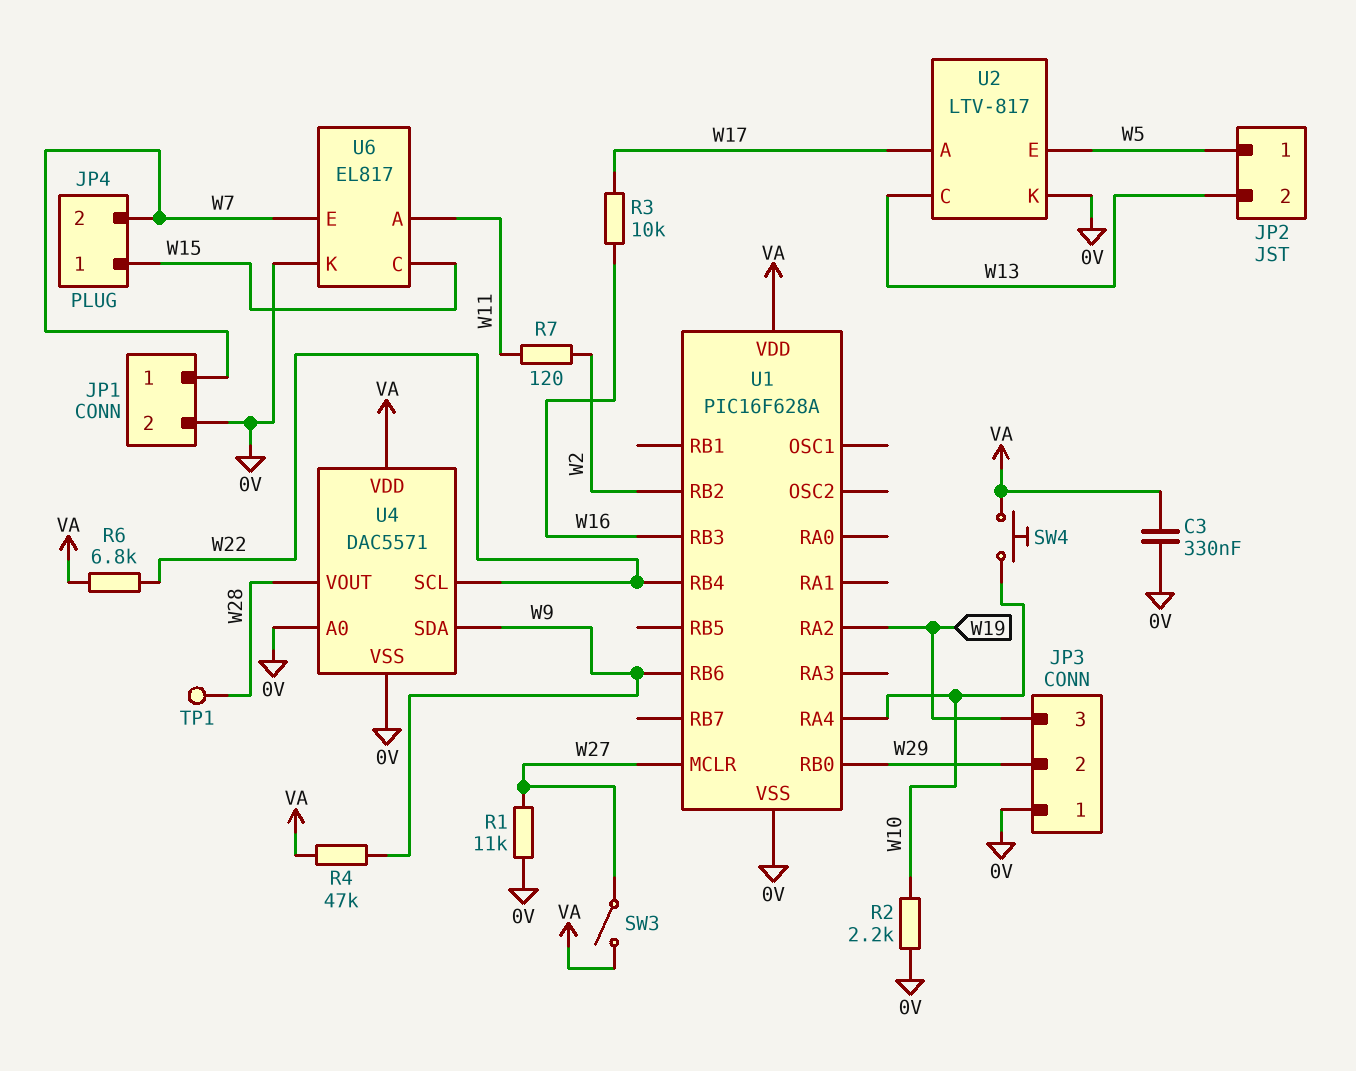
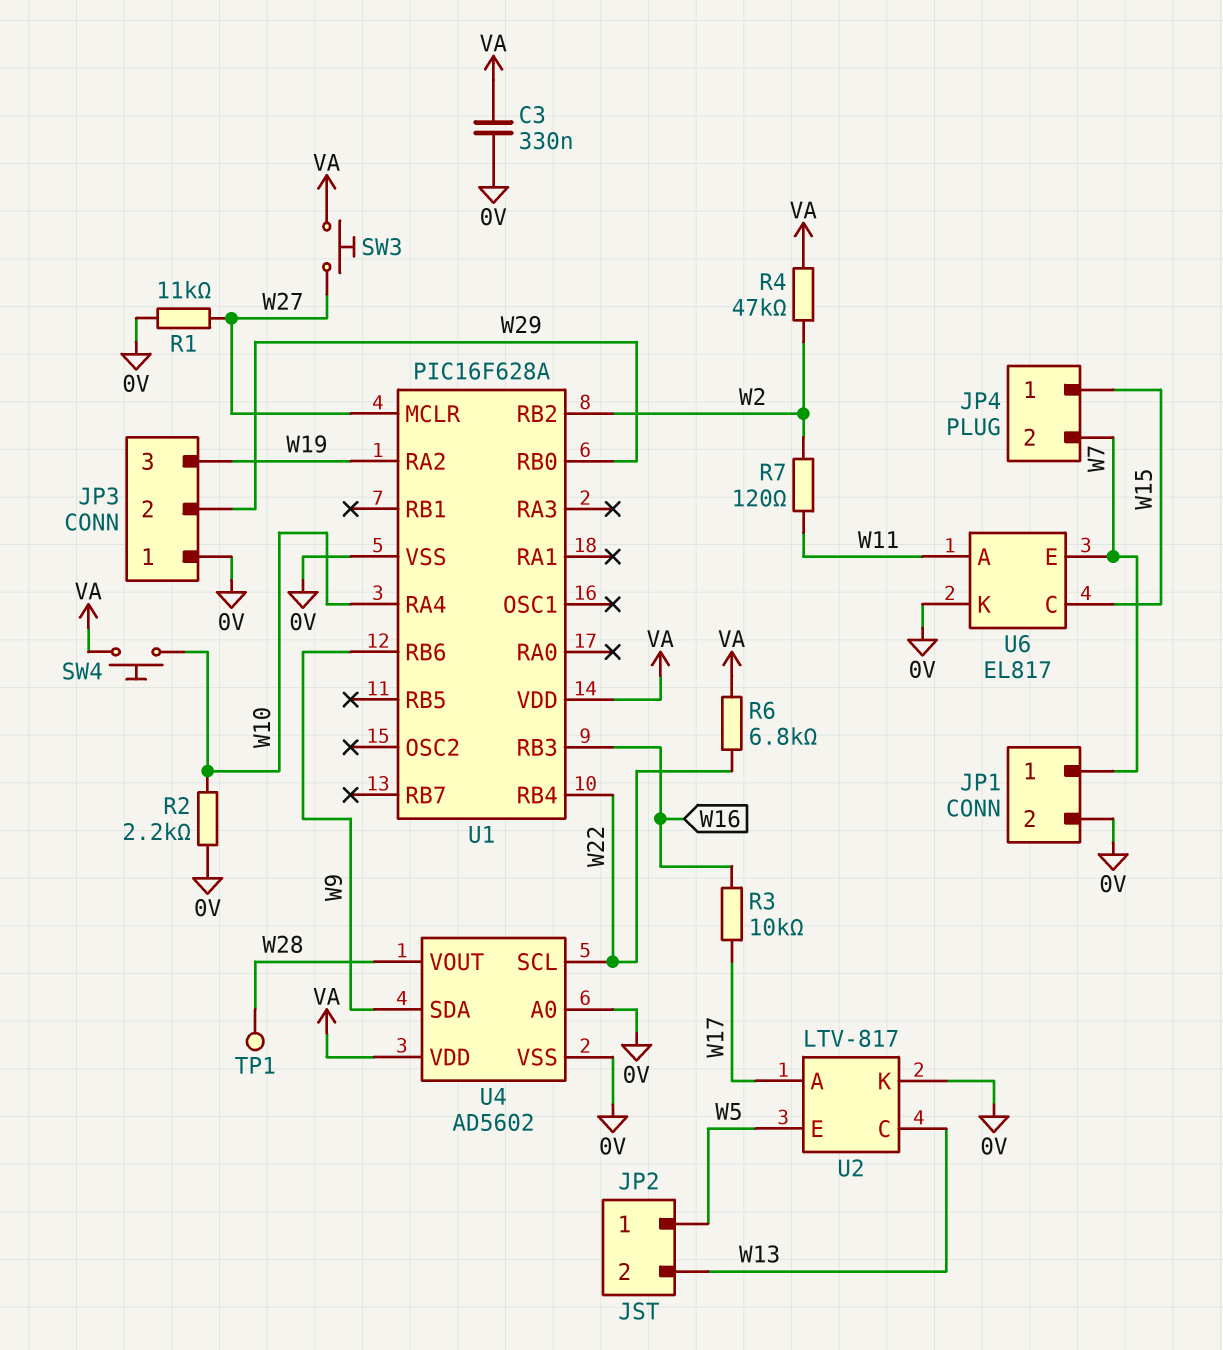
R4: 47k (VA, W9) -> 47k (VA, W2)
SW3: switch (VA, W27) -> button (VA, W27)
U4: DAC5571 -> AD5602

